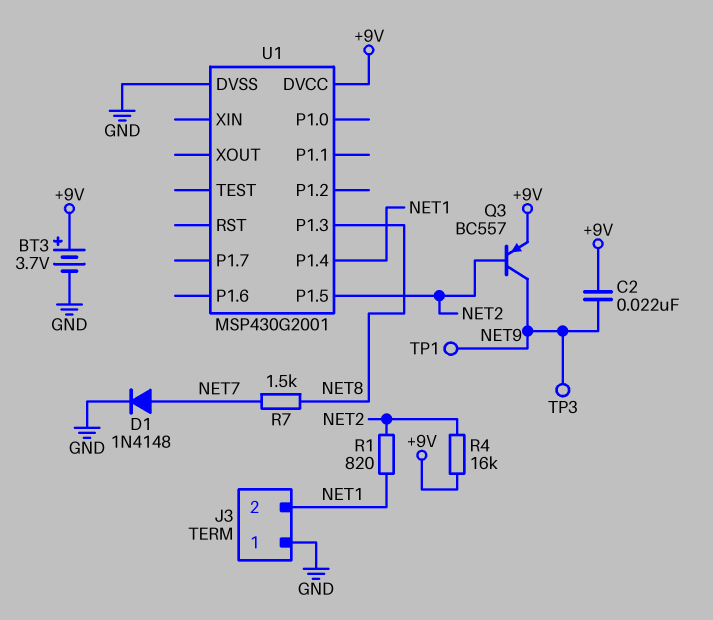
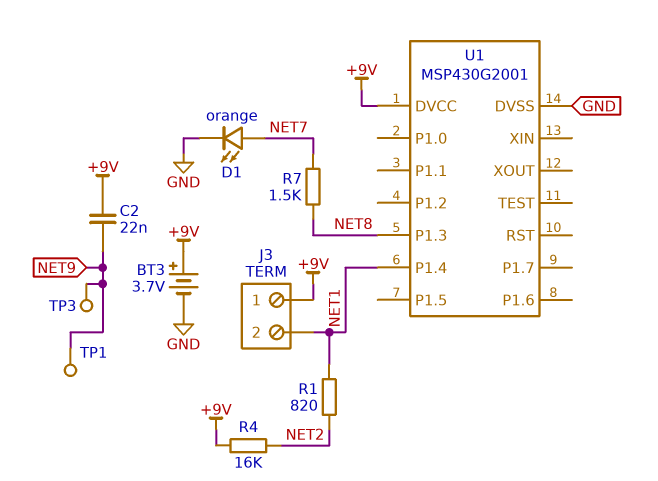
D1: diode 1N4148 (A NET7, K GND) -> LED orange (A NET7, K GND)
J3 pin 1: GND -> +9V
Q3: PNP BC557 (B NET2, C NET9, E +9V) -> none
U1 pin P1.5: NET2 -> none

